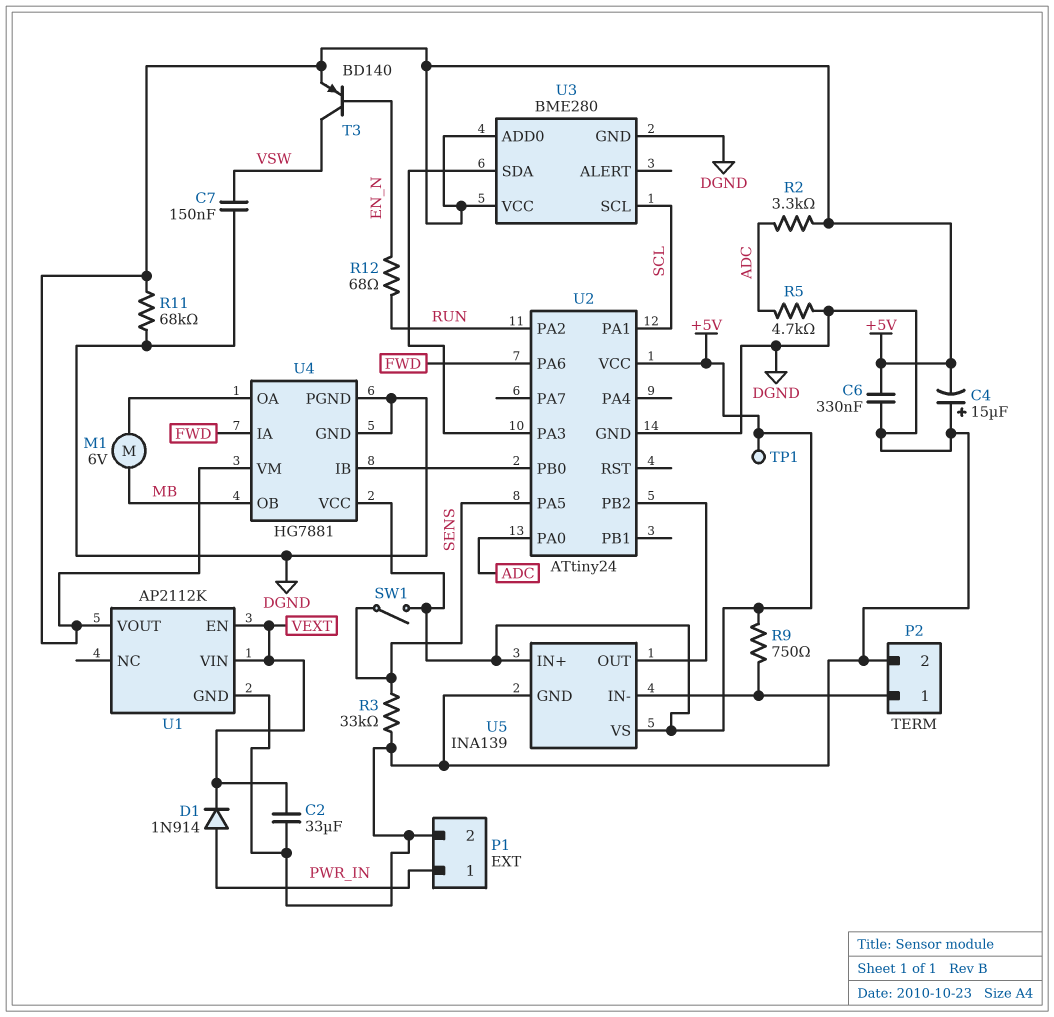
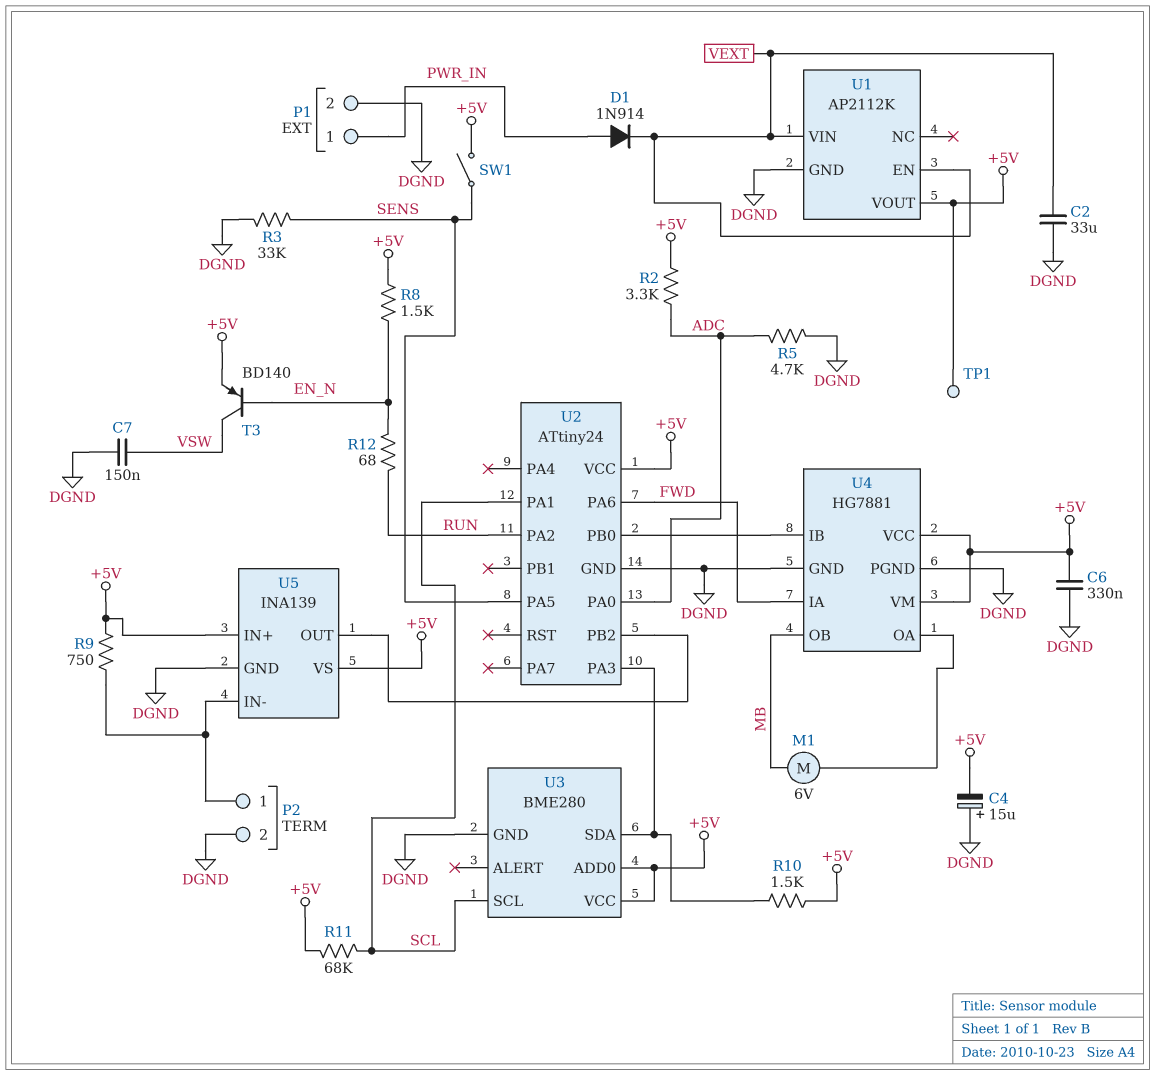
R8: none -> 1.5k (+5V, EN_N)
R10: none -> 1.5k (+5V, U2/PA3)
R11: 68k (+5V, DGND) -> 68k (+5V, SCL)

